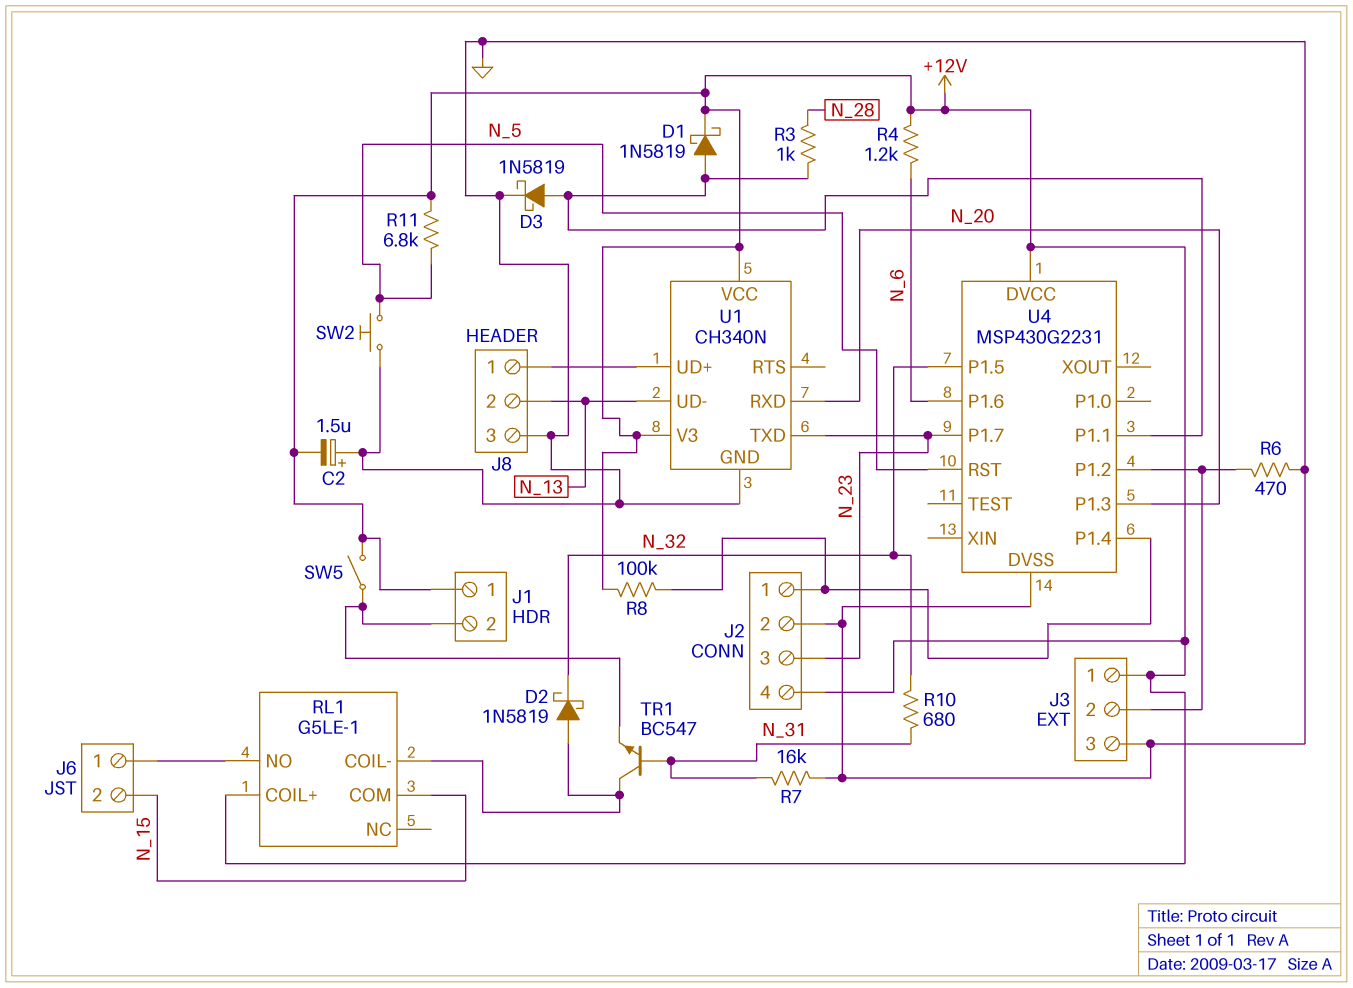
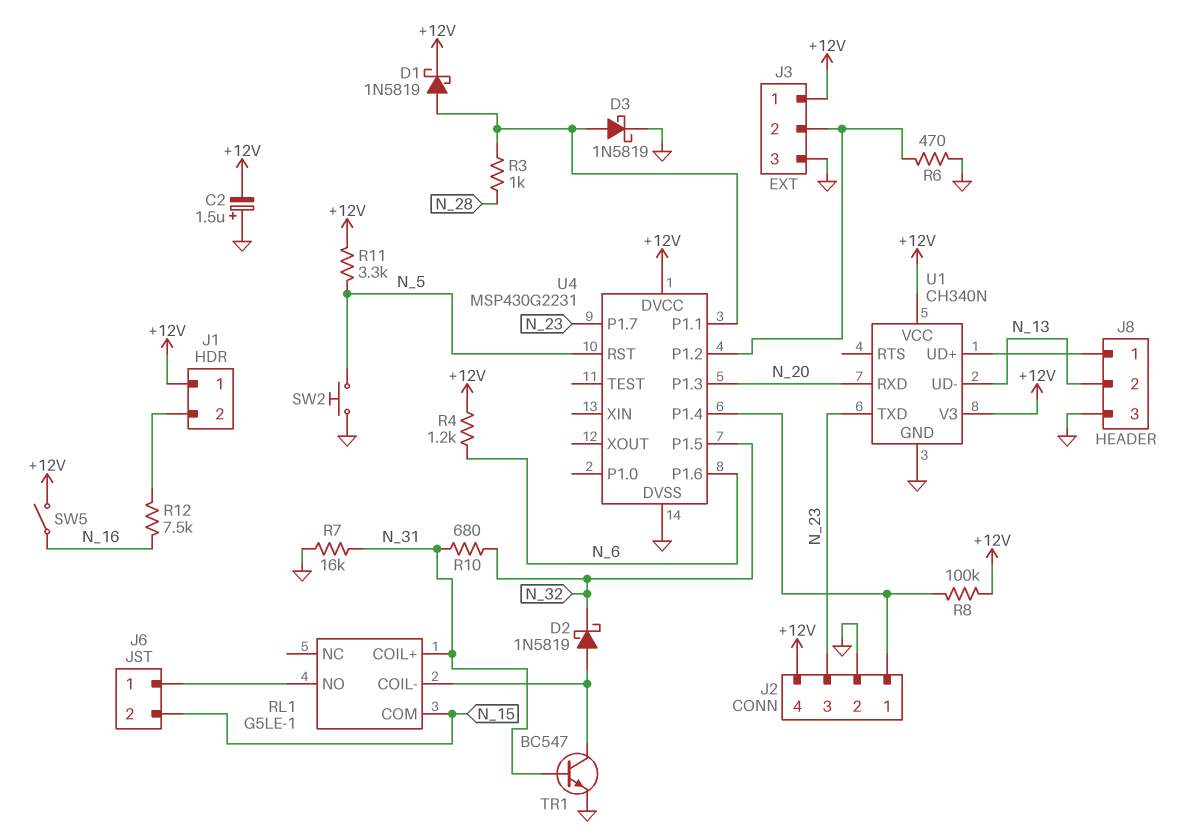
R11: 6.8k (+12V, N_5) -> 3.3k (+12V, N_5)
R12: none -> 7.5k (J1/2, N_16)
RL1 pin COIL+: +12V -> N_31
SW5: switch (+12V, J1/2) -> switch (+12V, N_16)
TR1: NPN BC547 (B N_31, C RL1/COIL-, E J1/2) -> NPN BC547 (B N_31, C RL1/COIL-, E GND)

